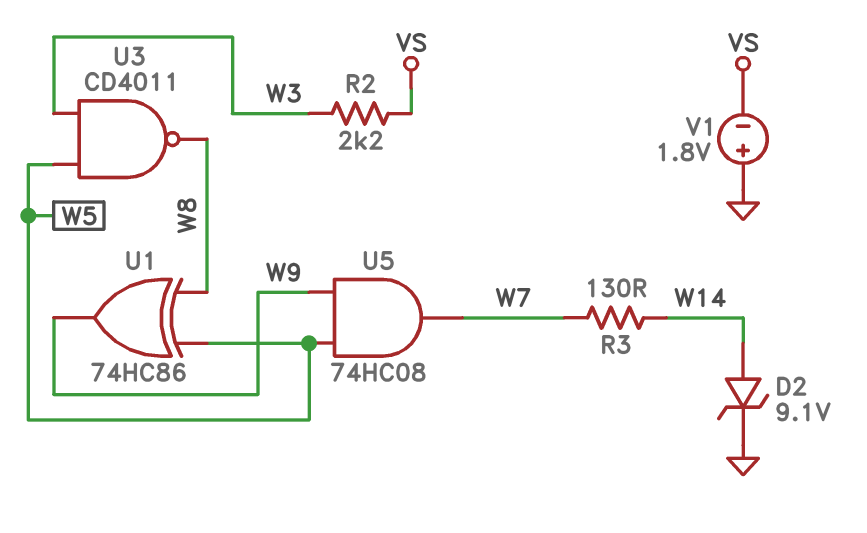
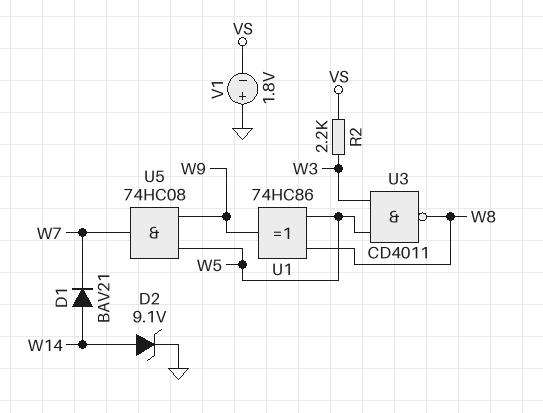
D1: none -> diode BAV21 (A W14, K W7)
R3: 130 (W7, W14) -> none

